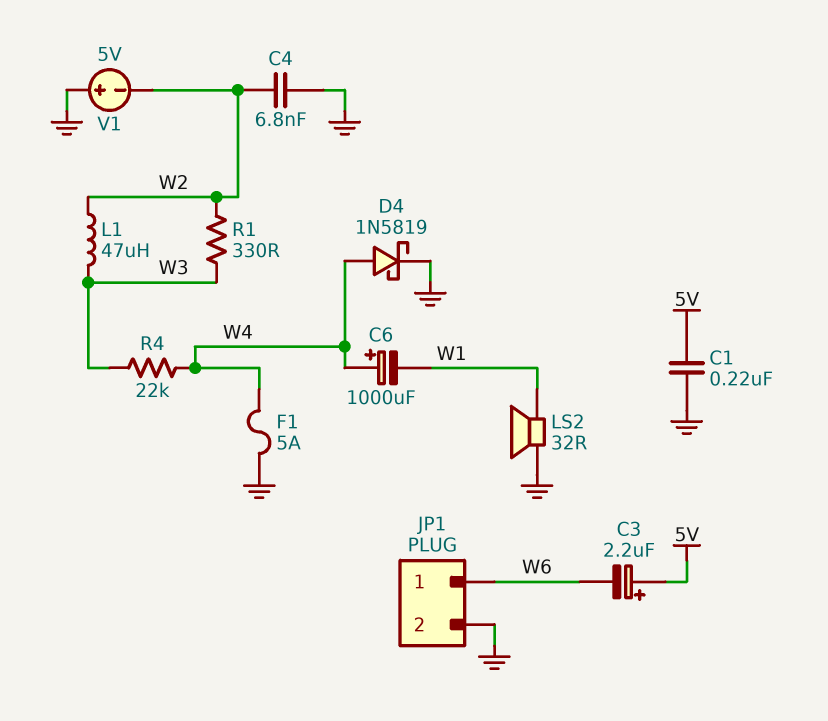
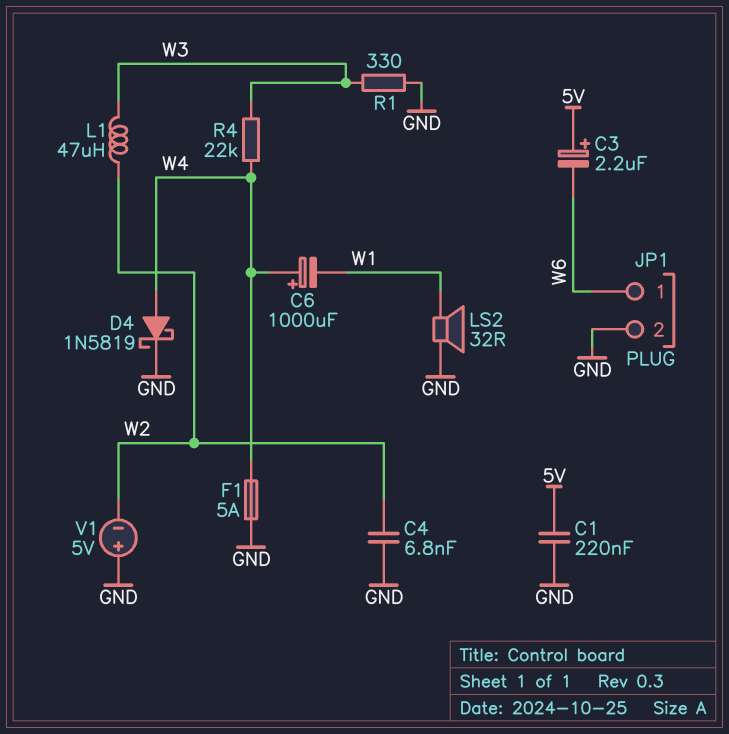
R1: 330 (W2, W3) -> 330 (GND, W3)

